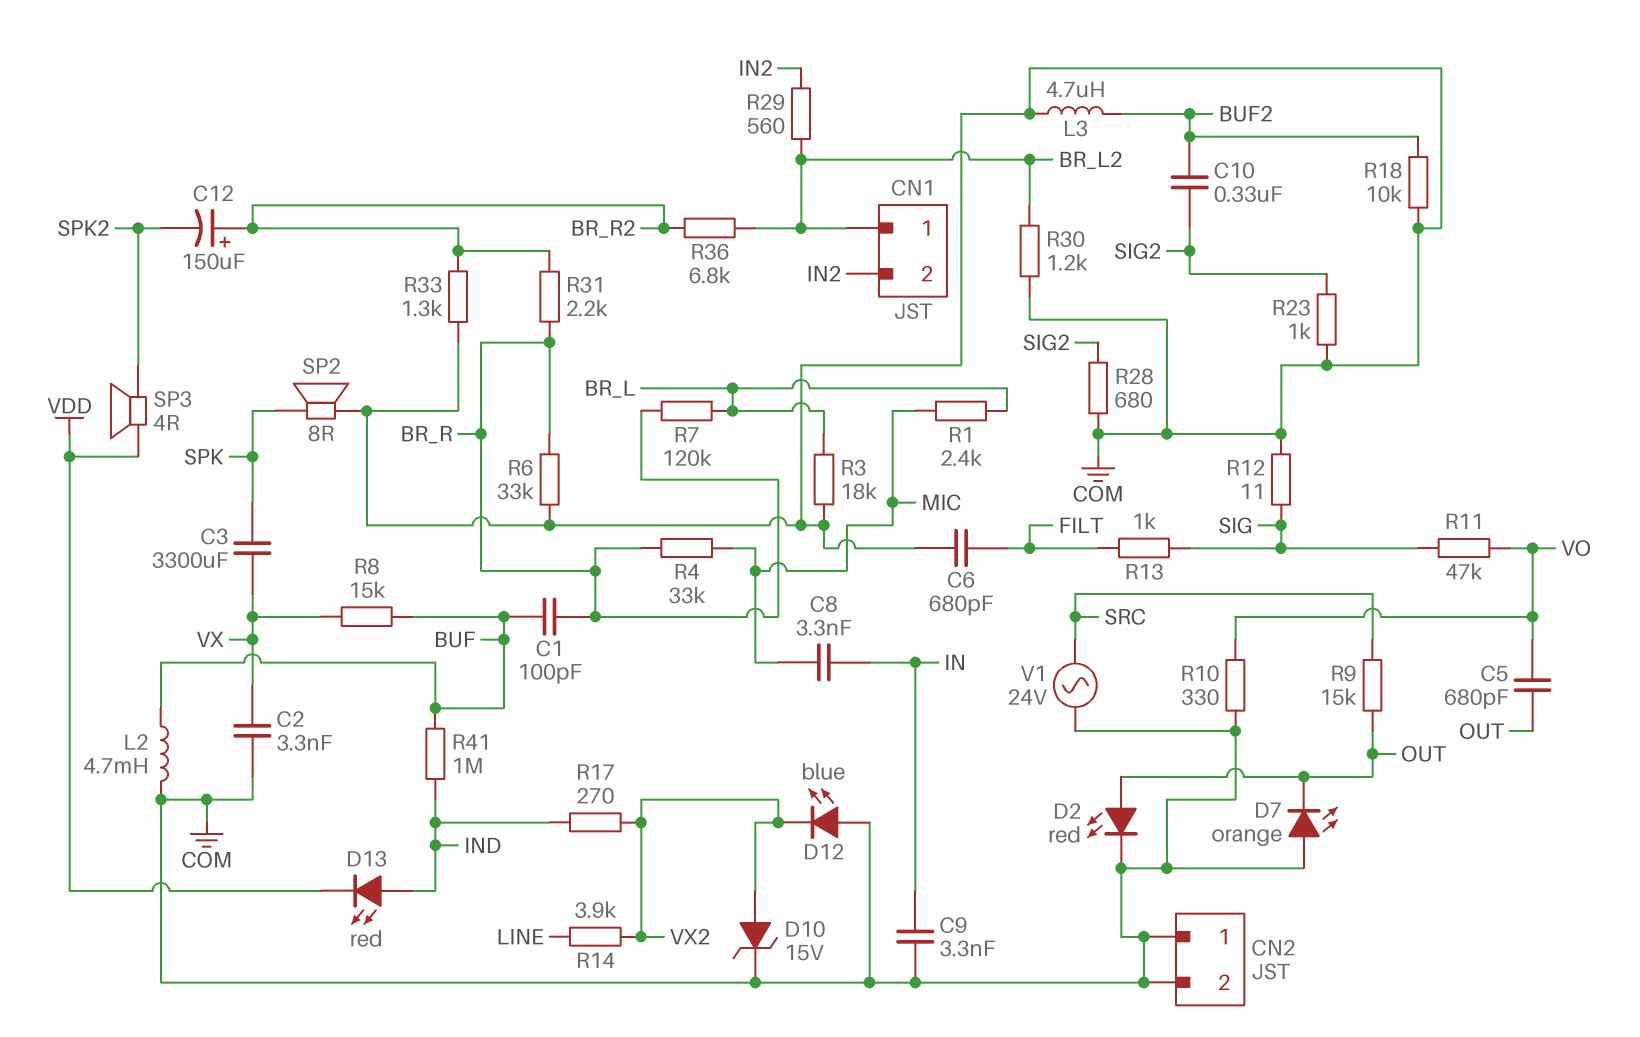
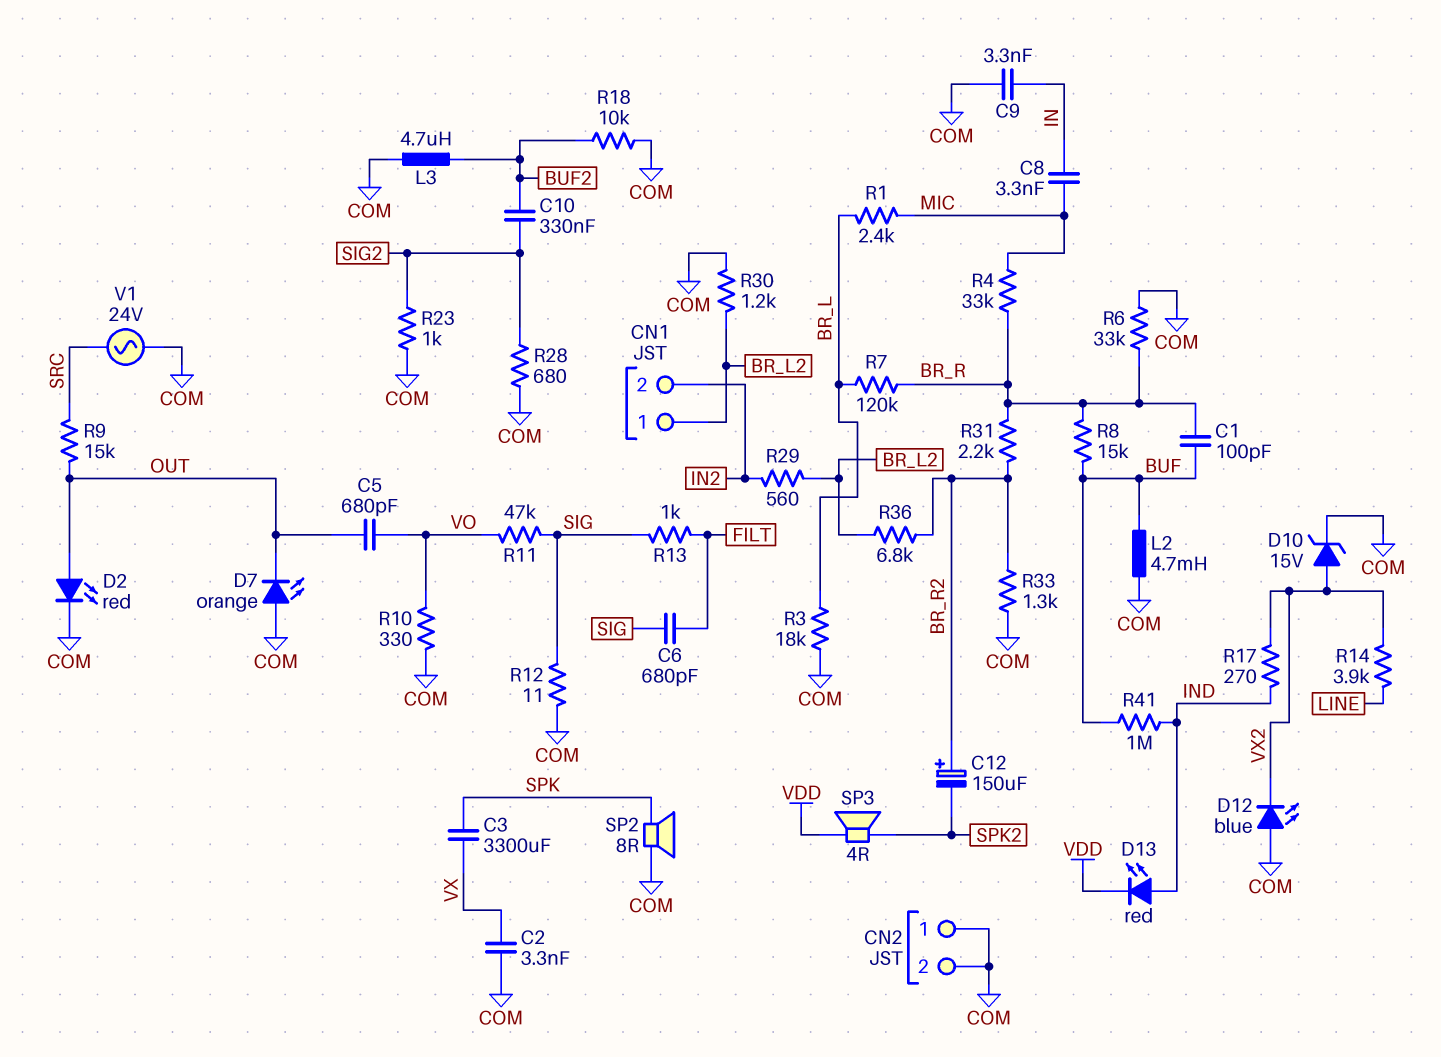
C6: 680pF (COM, FILT) -> 680pF (FILT, SIG)
R8: 15k (BUF, VX) -> 15k (BR_R, BUF)

